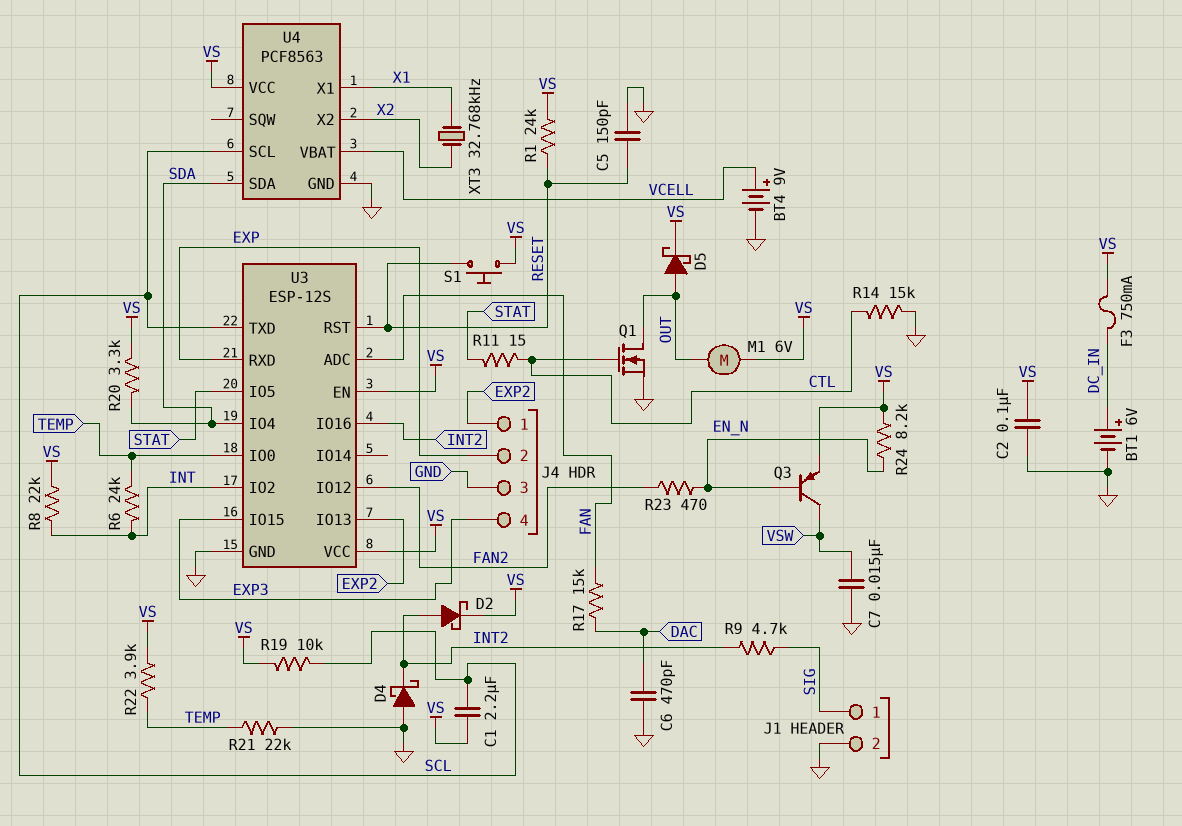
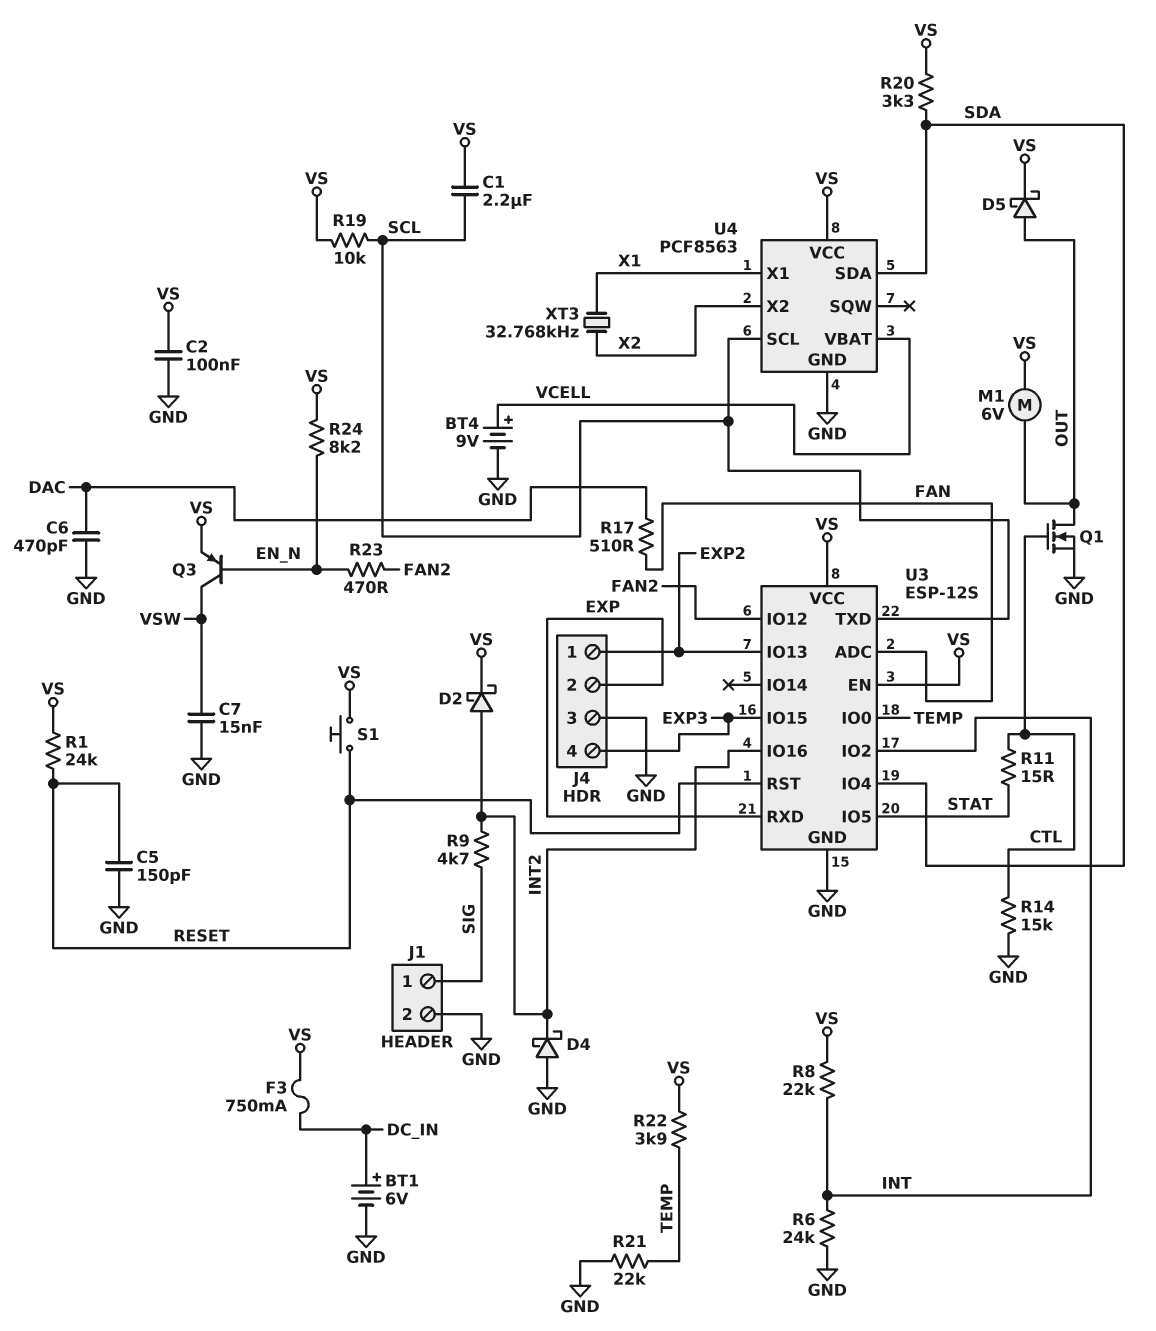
R6: 24k (INT, TEMP) -> 24k (GND, INT)
R17: 15k (DAC, FAN) -> 510 (DAC, FAN)

